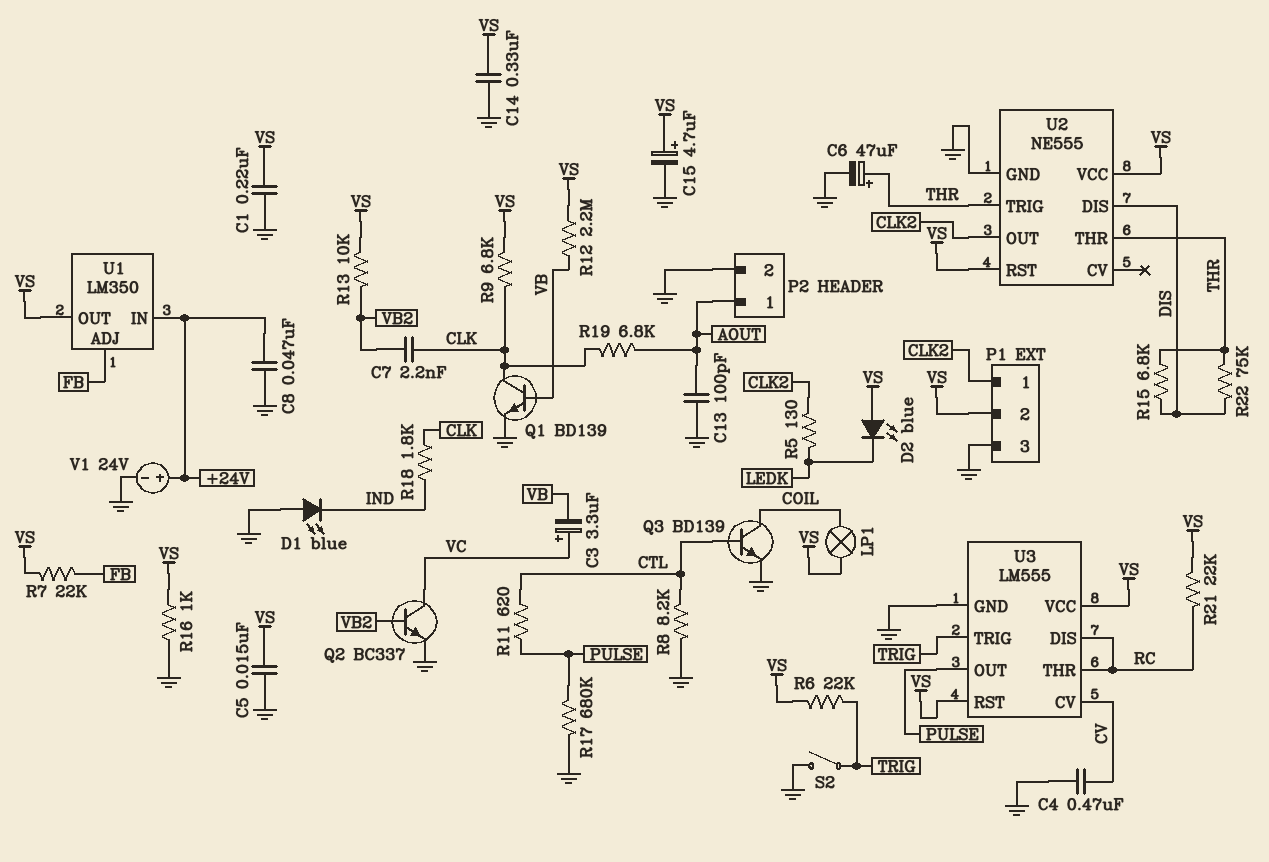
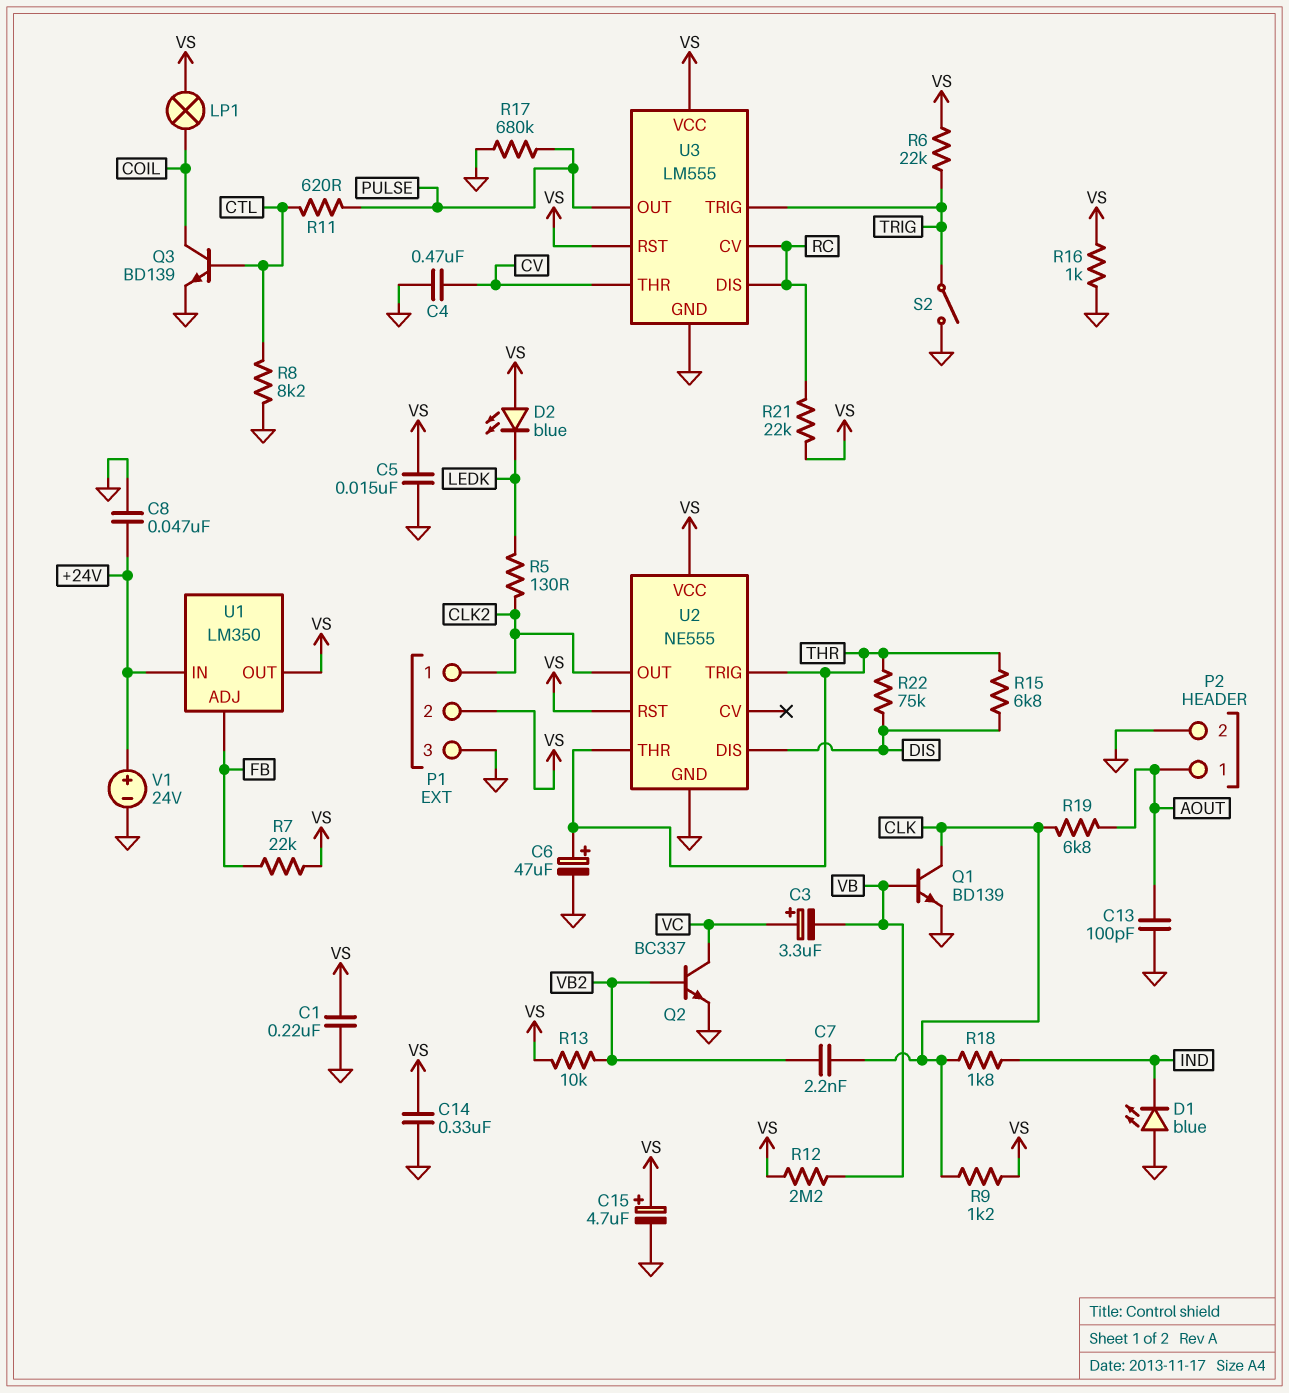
R9: 6.8k (CLK, VS) -> 1.2k (CLK, VS)
U3 pin CV: CV -> RC
U3 pin THR: RC -> CV

